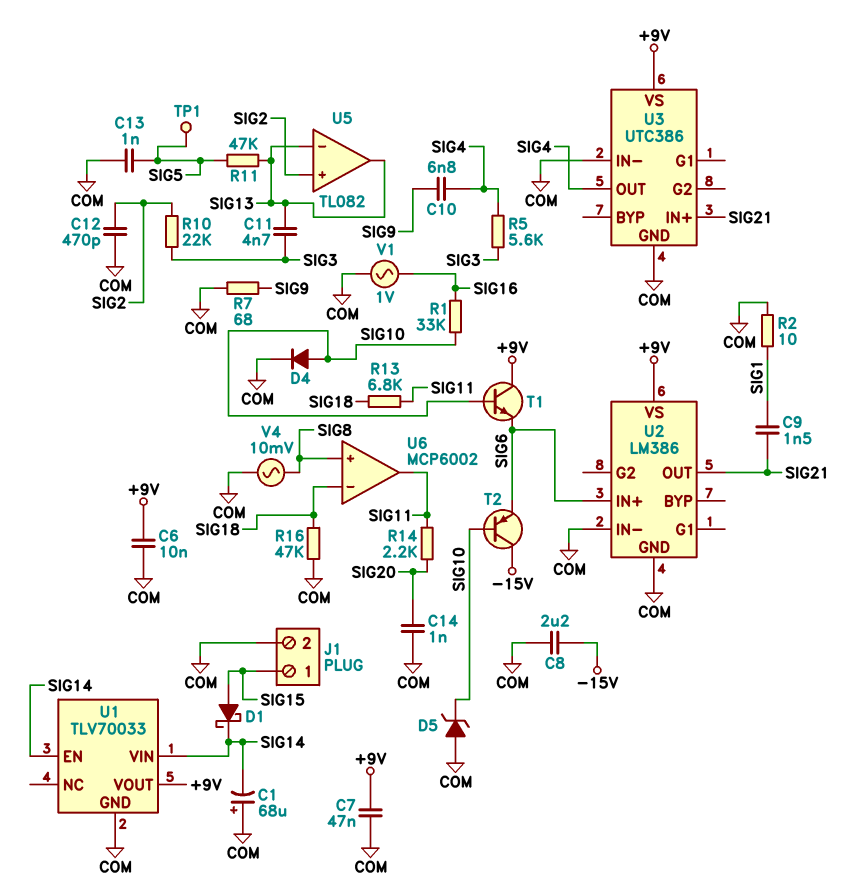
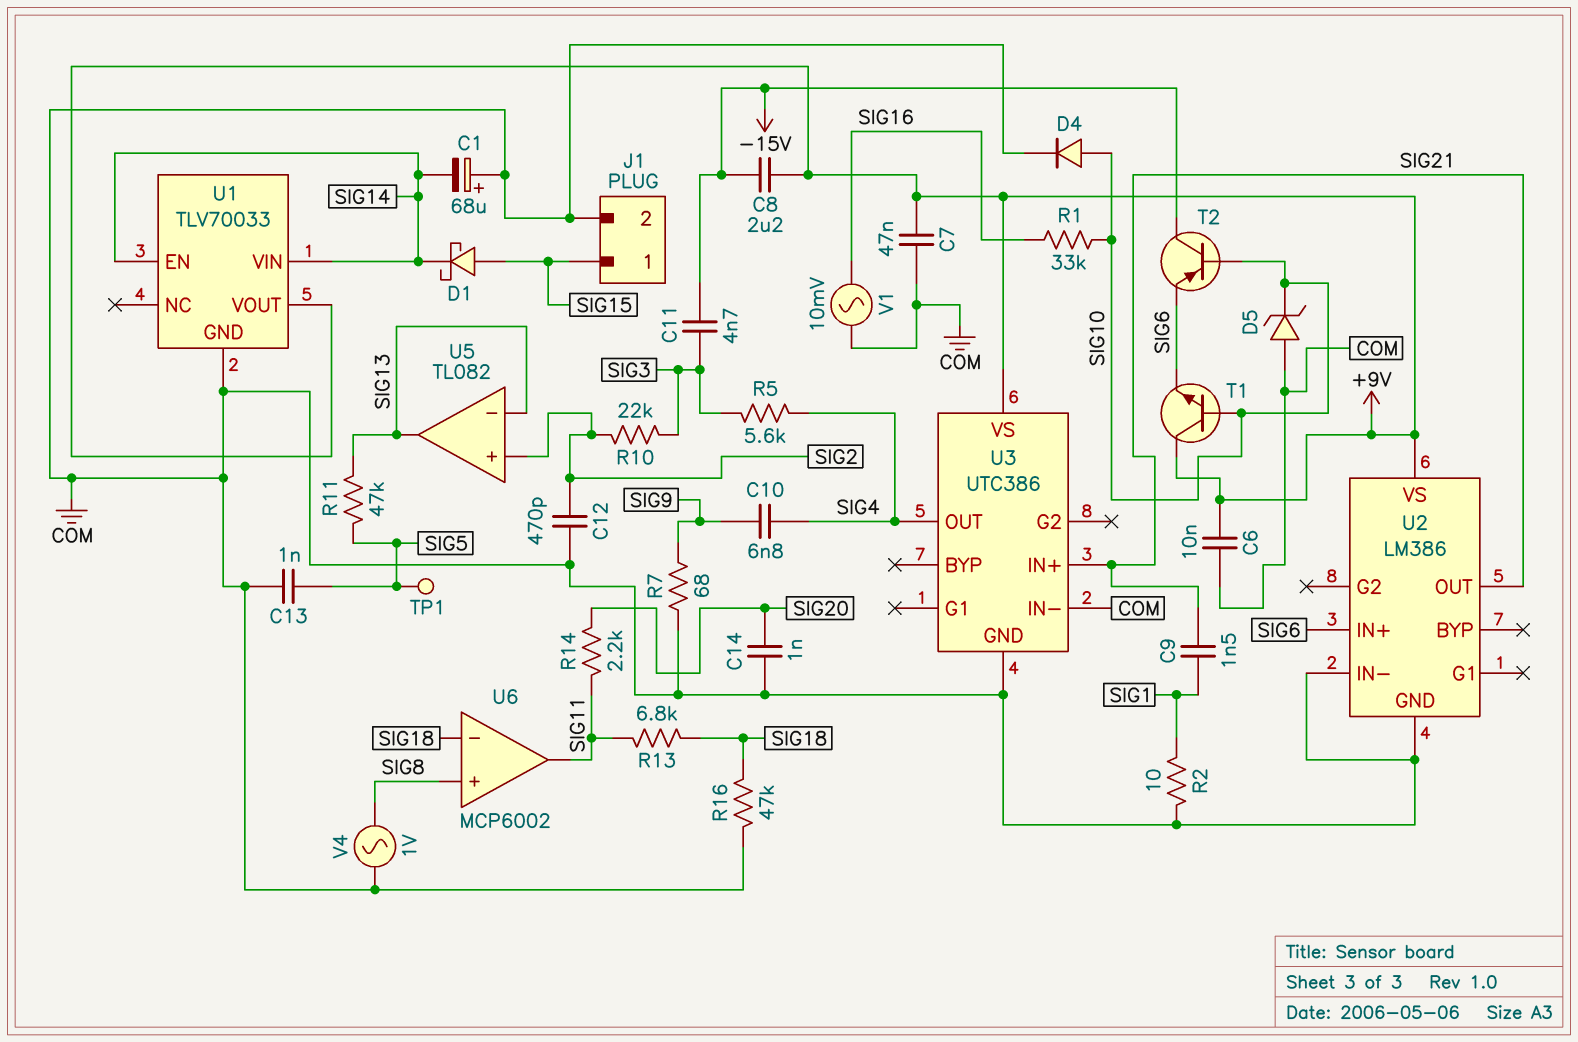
C8: 2.2uF (-15V, COM) -> 2.2uF (+9V, -15V)
C11: 4.7nF (SIG3, SIG13) -> 4.7nF (-15V, SIG3)
V1: AC 1V (COM, SIG16) -> AC 10mV (COM, SIG16)
V4: AC 10mV (COM, SIG8) -> AC 1V (COM, SIG8)

